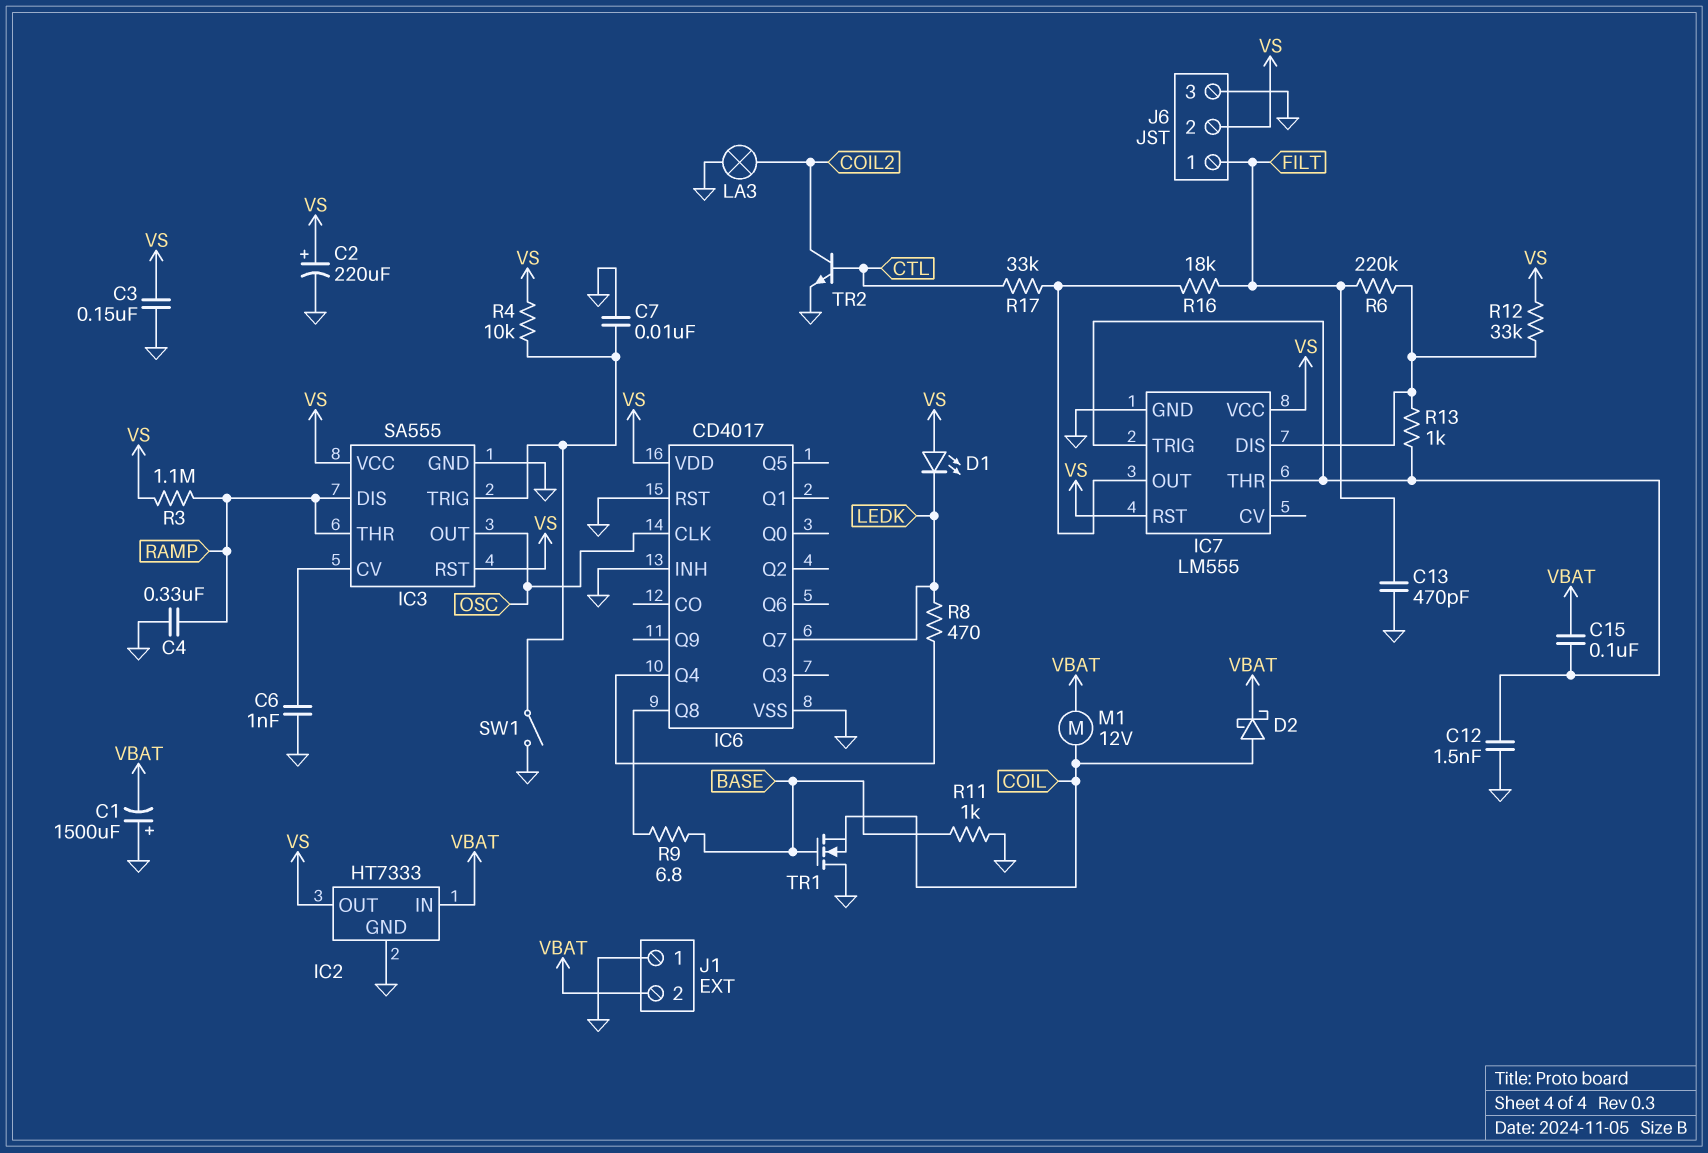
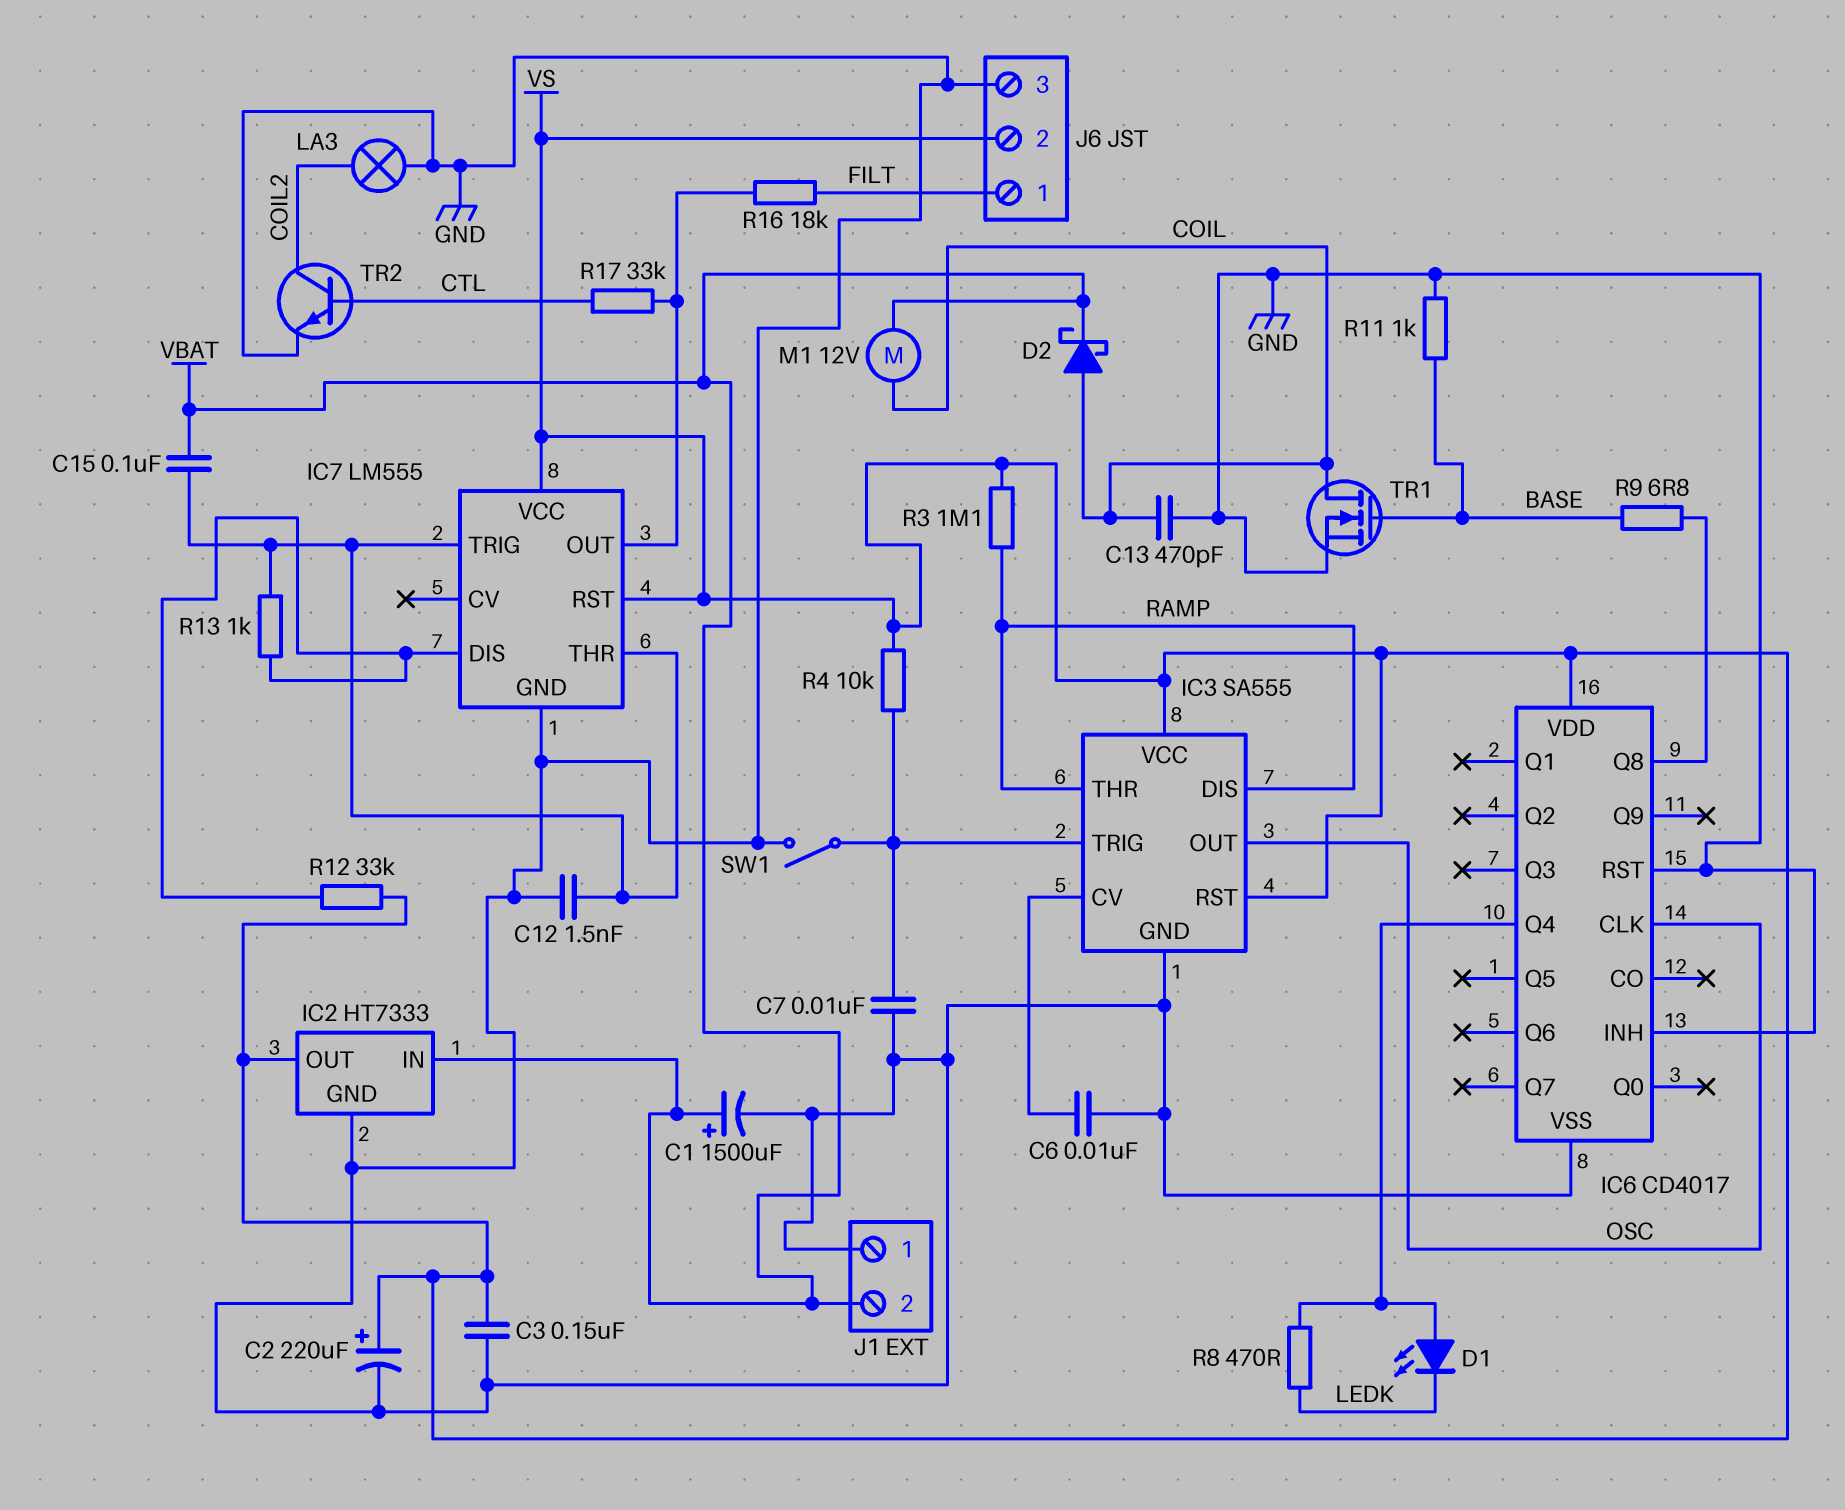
C1: 1500uF (plus GND, minus VBAT) -> 1500uF (plus VBAT, minus GND)
C4: 330nF (GND, RAMP) -> none
C6: 1nF (GND, IC3/CV) -> 10nF (GND, IC3/CV)
C13: 470pF (FILT, GND) -> 470pF (COIL, GND)
D1: LED (A VS, K LEDK) -> LED (A IC6/Q4, K LEDK)
IC6 pin Q7: LEDK -> none
R6: 220k (FILT, IC7/DIS) -> none
TR1: NMOS (G BASE, D GND, S COIL) -> NMOS (G BASE, D COIL, S GND)

